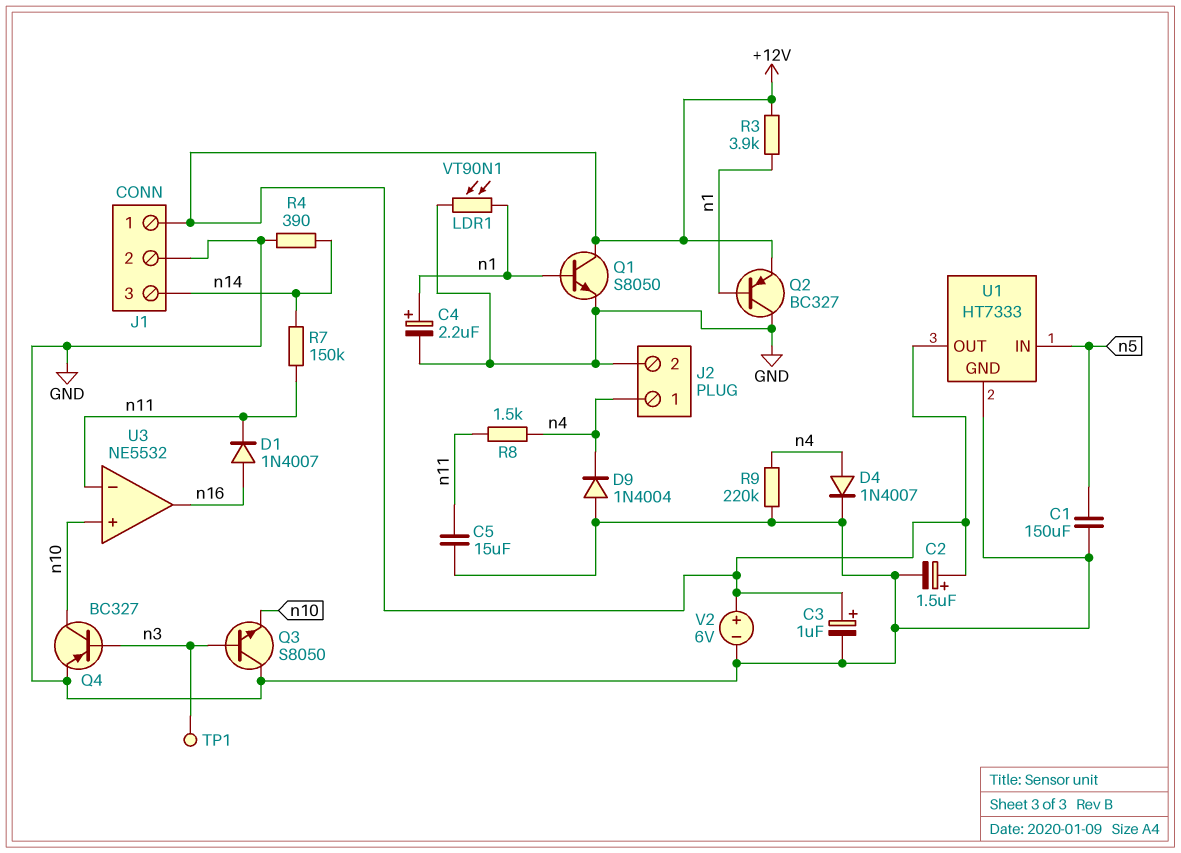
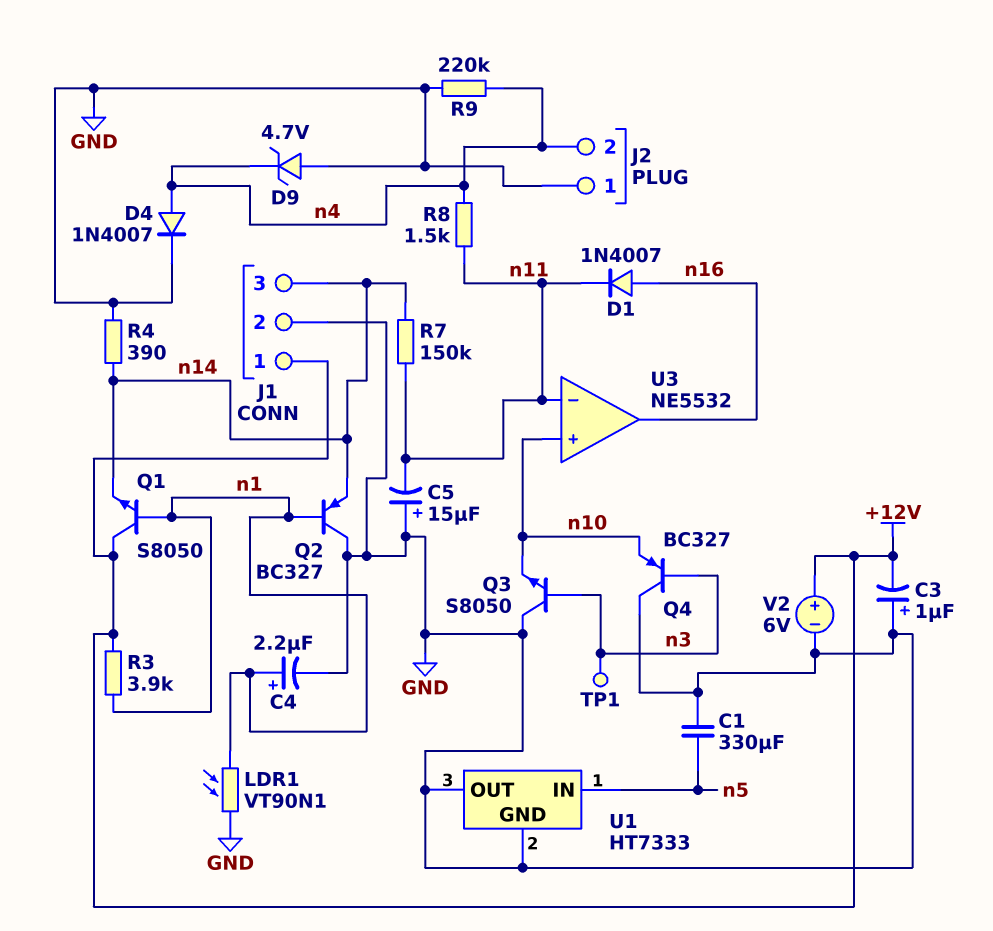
C1: 150uF (GND, n5) -> 330uF (GND, n5)
C2: 1.5uF (plus +12V, minus GND) -> none
C3: 1uF (plus +12V, minus GND) -> 1uF (plus GND, minus +12V)
C5: 15uF (GND, n11) -> 15uF (plus GND, minus n11)
D9: diode 1N4004 (A GND, K n4) -> zener 4.7V (A GND, K n4)
J2 pin 1: n4 -> GND
J2 pin 2: GND -> n4
Q1: NPN S8050 (B n1, C +12V, E GND) -> NPN S8050 (B n1, C +12V, E n14)
Q2: PNP BC327 (B n1, C GND, E +12V) -> PNP BC327 (B n1, C GND, E n14)
Q4: PNP BC327 (B n3, C n10, E GND) -> PNP BC327 (B n3, C GND, E n10)
U1 pin OUT: +12V -> GND

